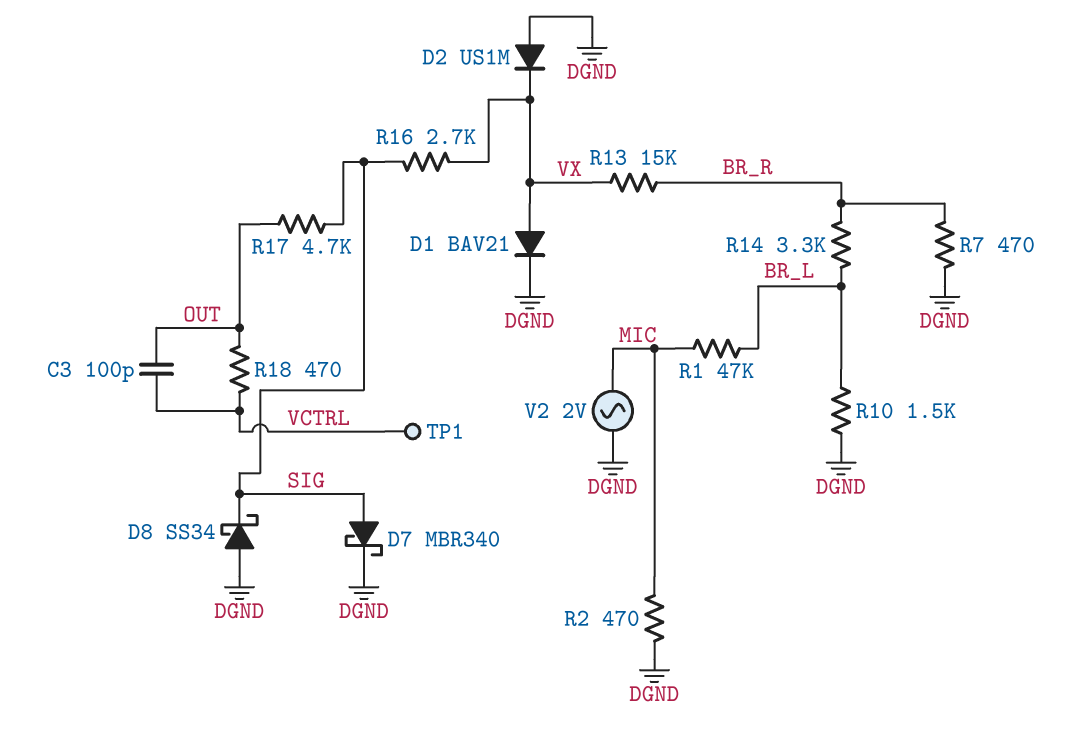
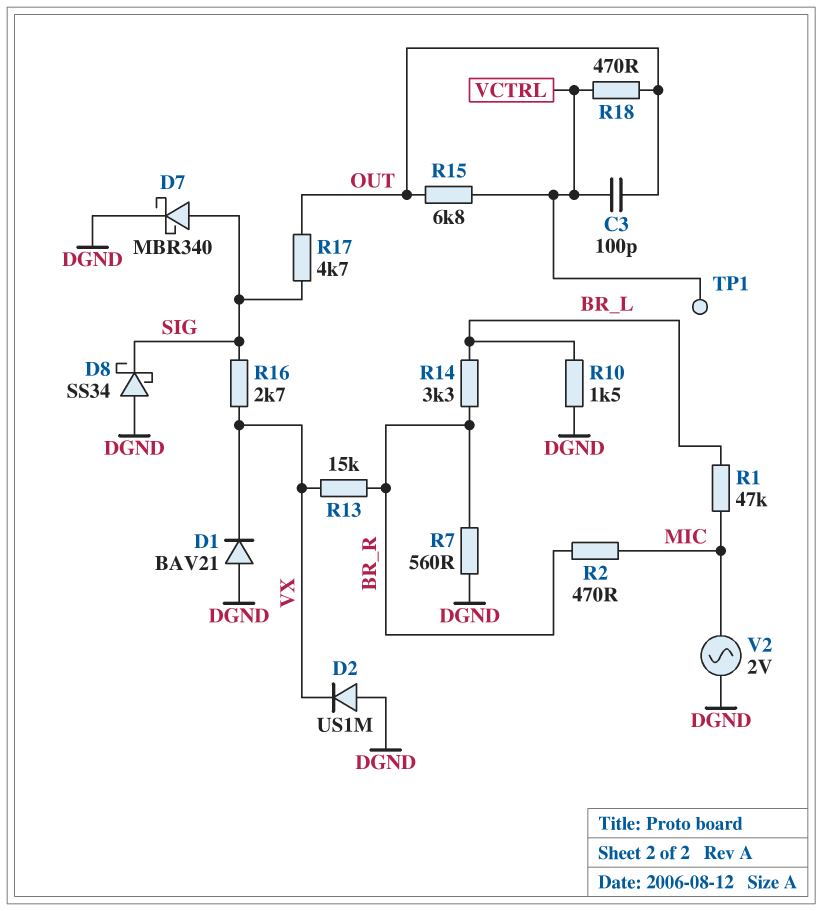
D1: diode BAV21 (A VX, K DGND) -> diode BAV21 (A DGND, K VX)
R2: 470 (DGND, MIC) -> 470 (BR_R, MIC)
R7: 470 (BR_R, DGND) -> 560 (BR_R, DGND)
R15: none -> 6.8k (OUT, VCTRL)

